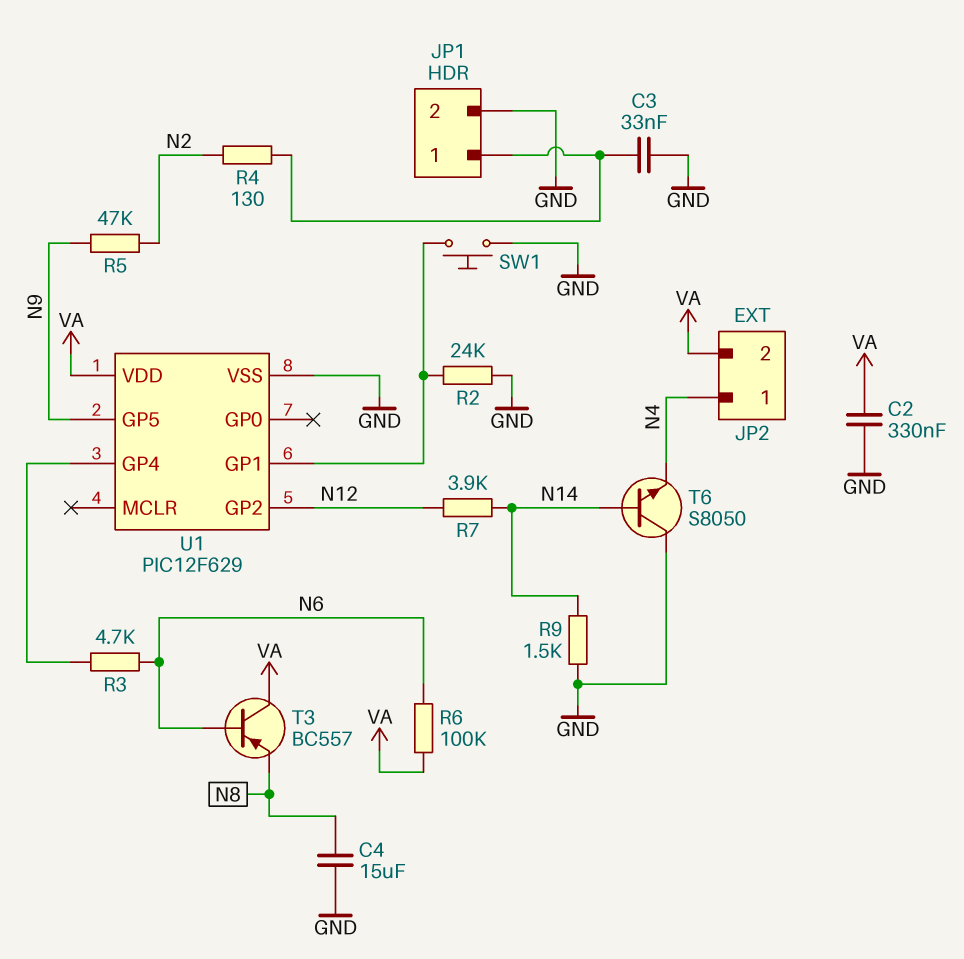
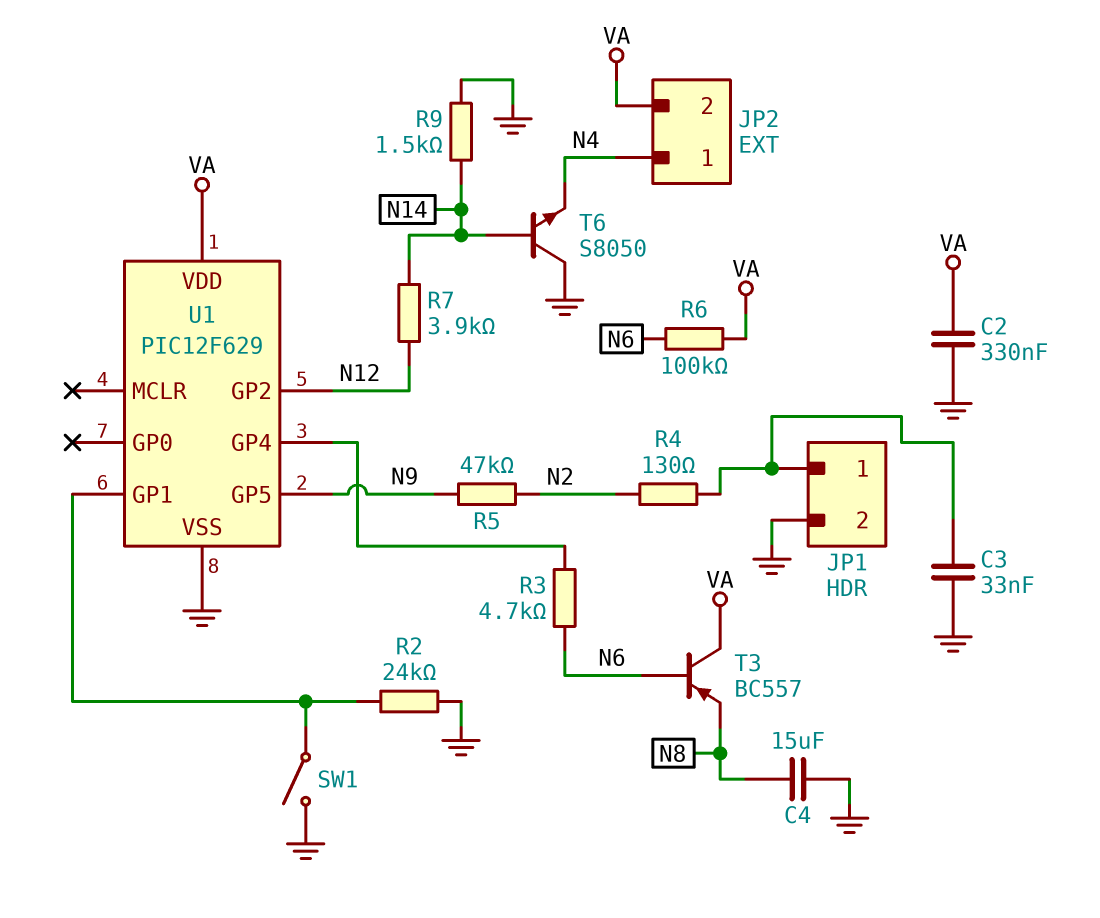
SW1: button (GND, U1/GP1) -> switch (GND, U1/GP1)

